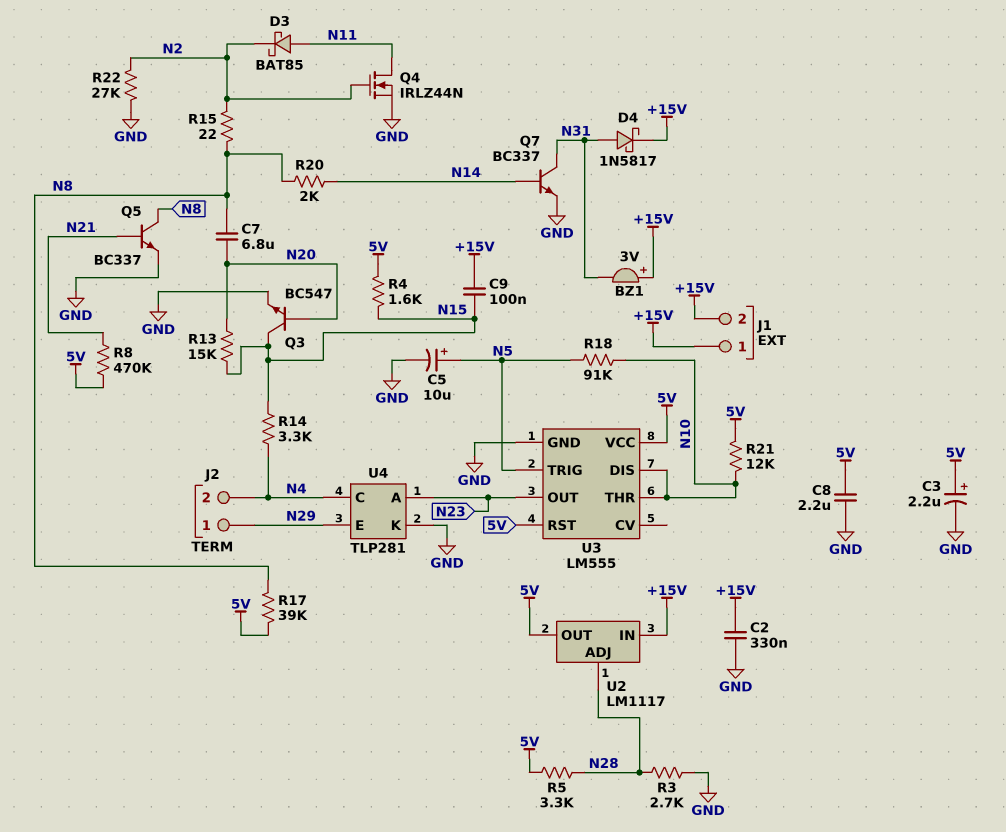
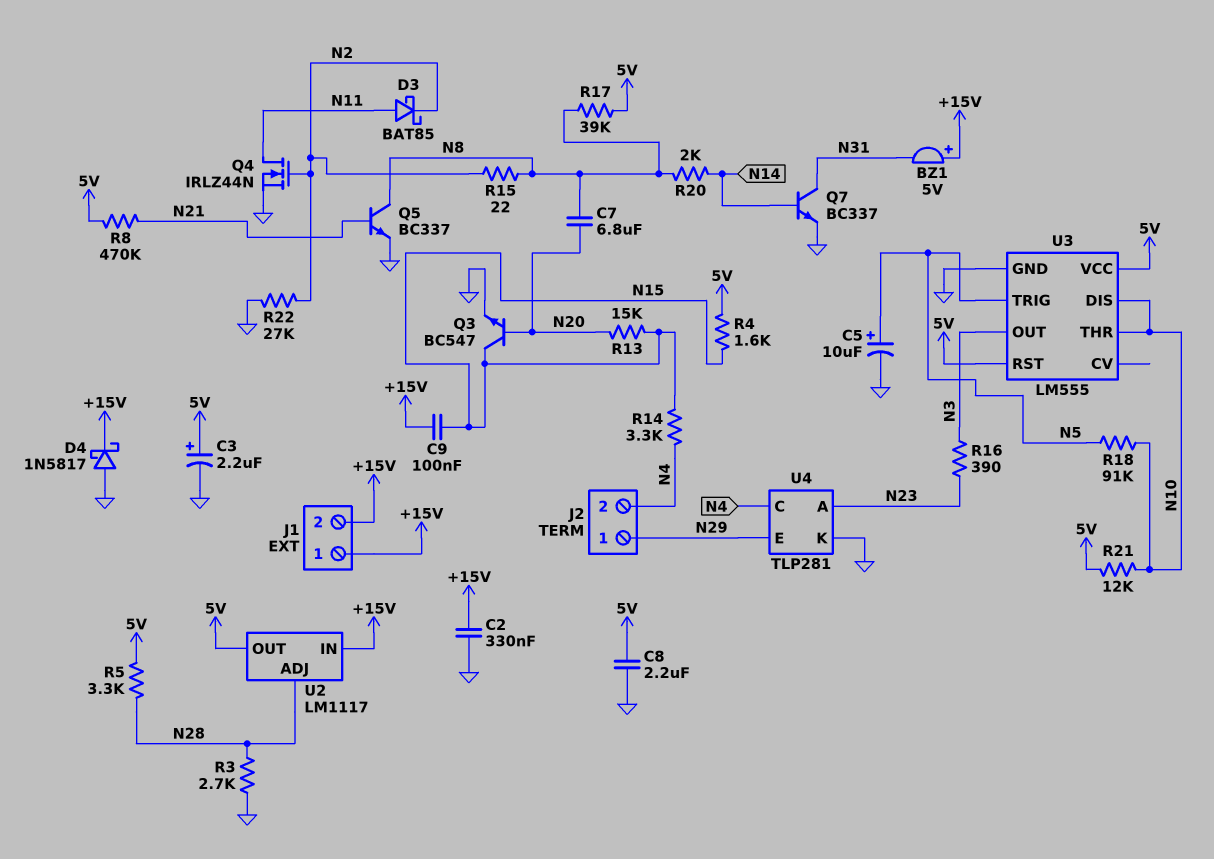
BZ1: buzzer 3V (plus +15V, minus N31) -> buzzer 5V (plus +15V, minus N31)
D4: schottky 1N5817 (A N31, K +15V) -> schottky 1N5817 (A GND, K +15V)
R16: none -> 390 (N3, N23)
U3 pin OUT: N23 -> N3

